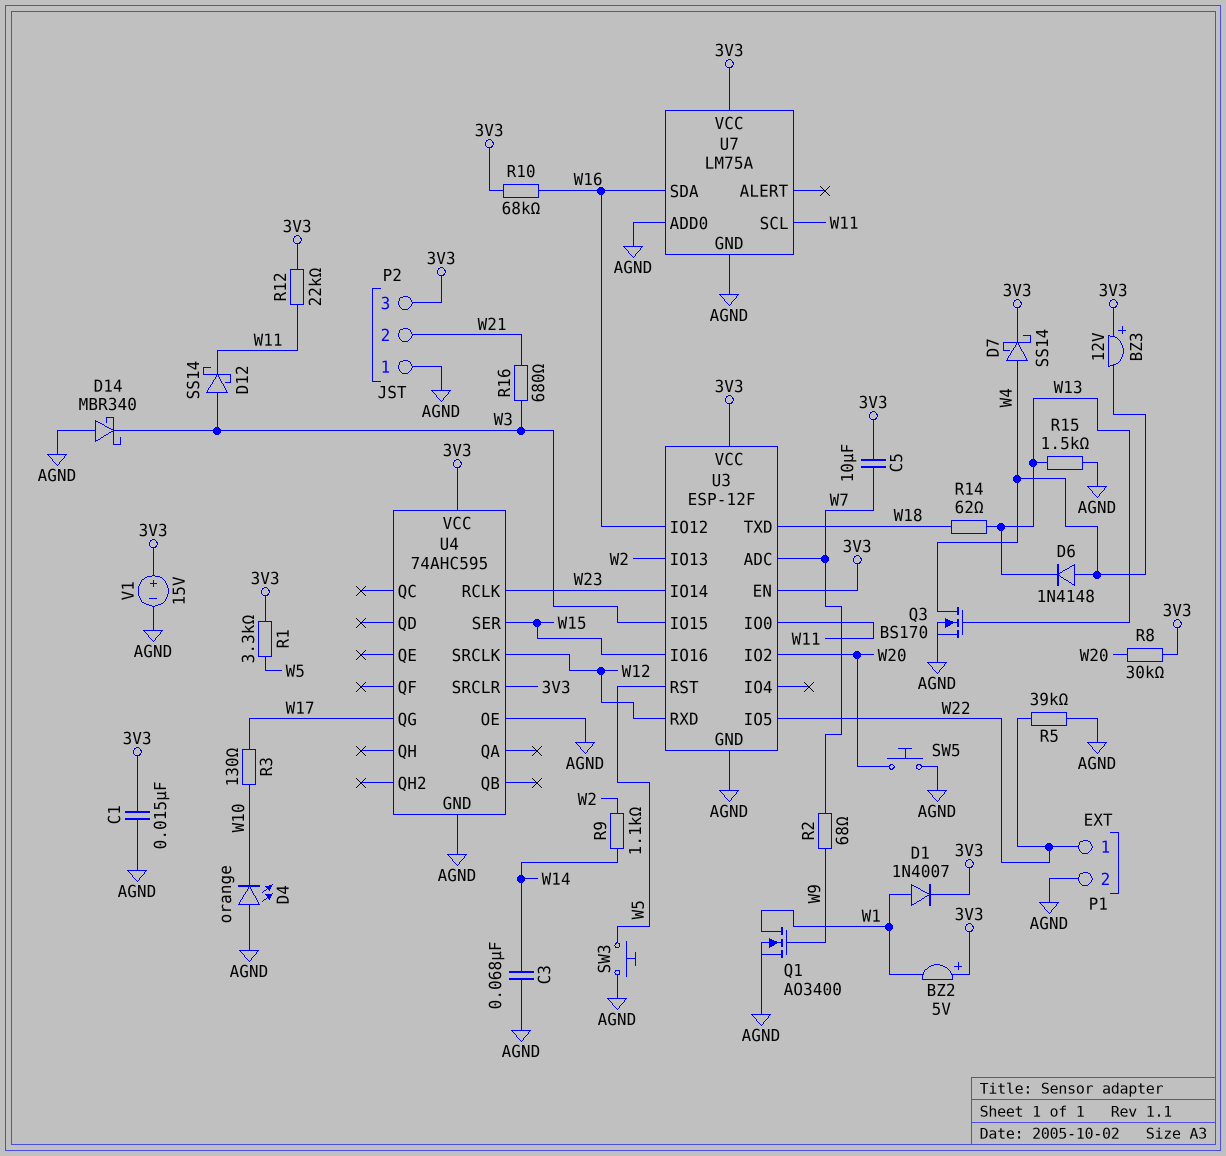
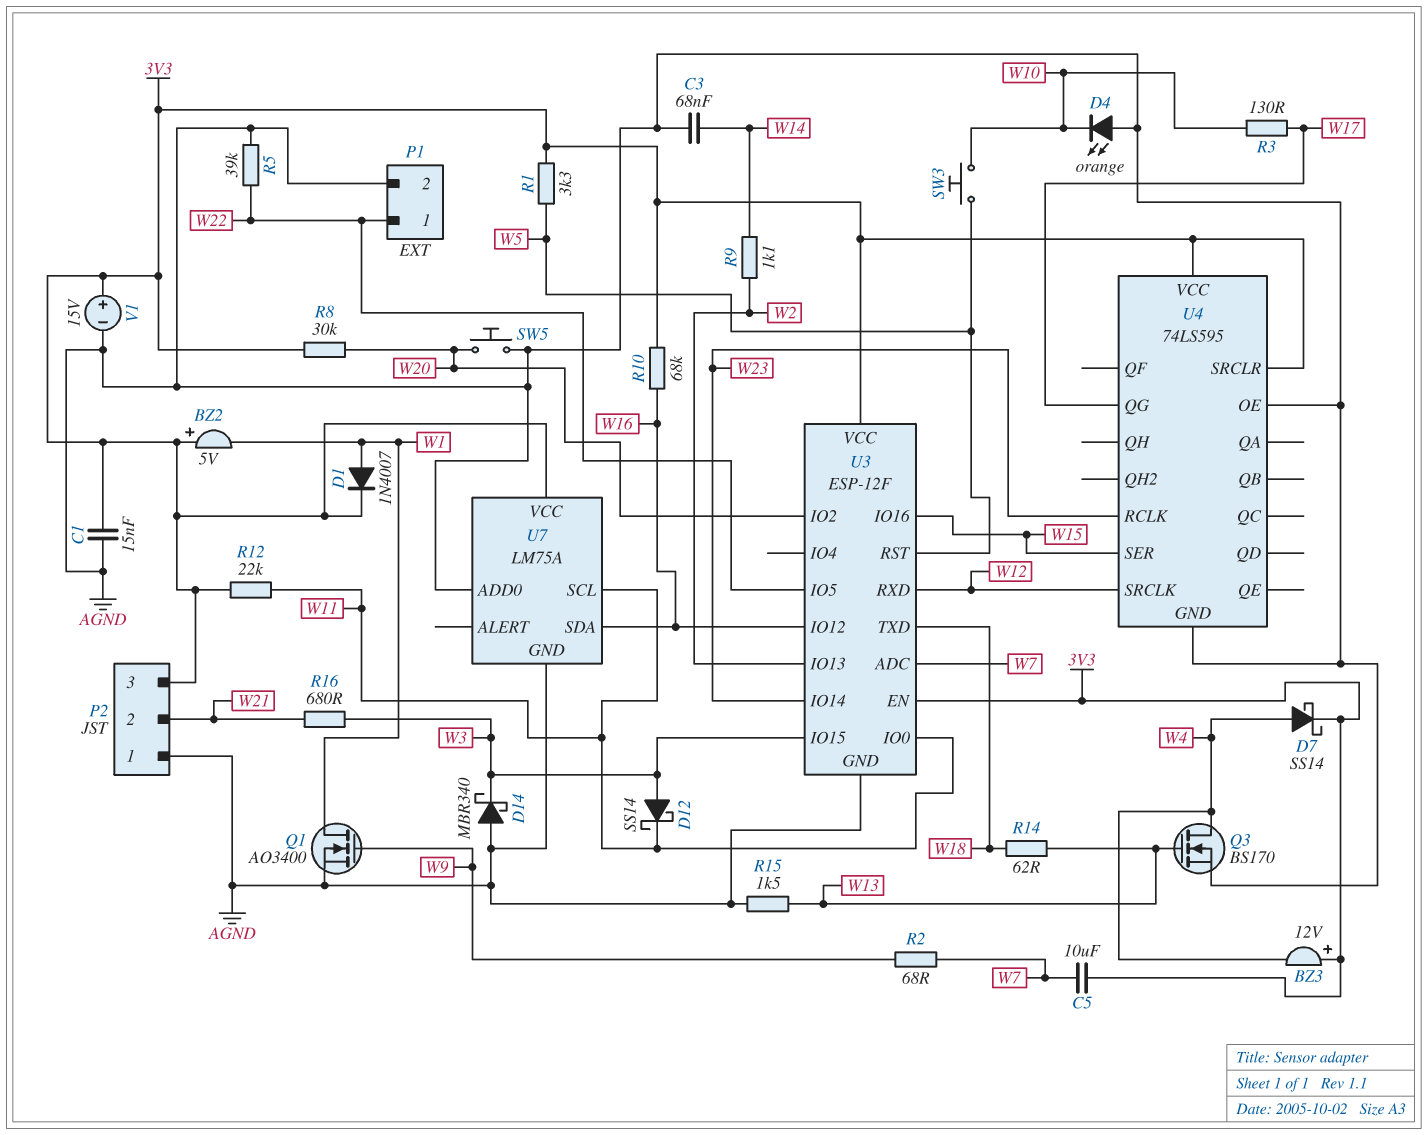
D6: diode 1N4148 (A W4, K W13) -> none
SW3: button (AGND, W5) -> button (W5, W10)
U4: 74AHC595 -> 74LS595

